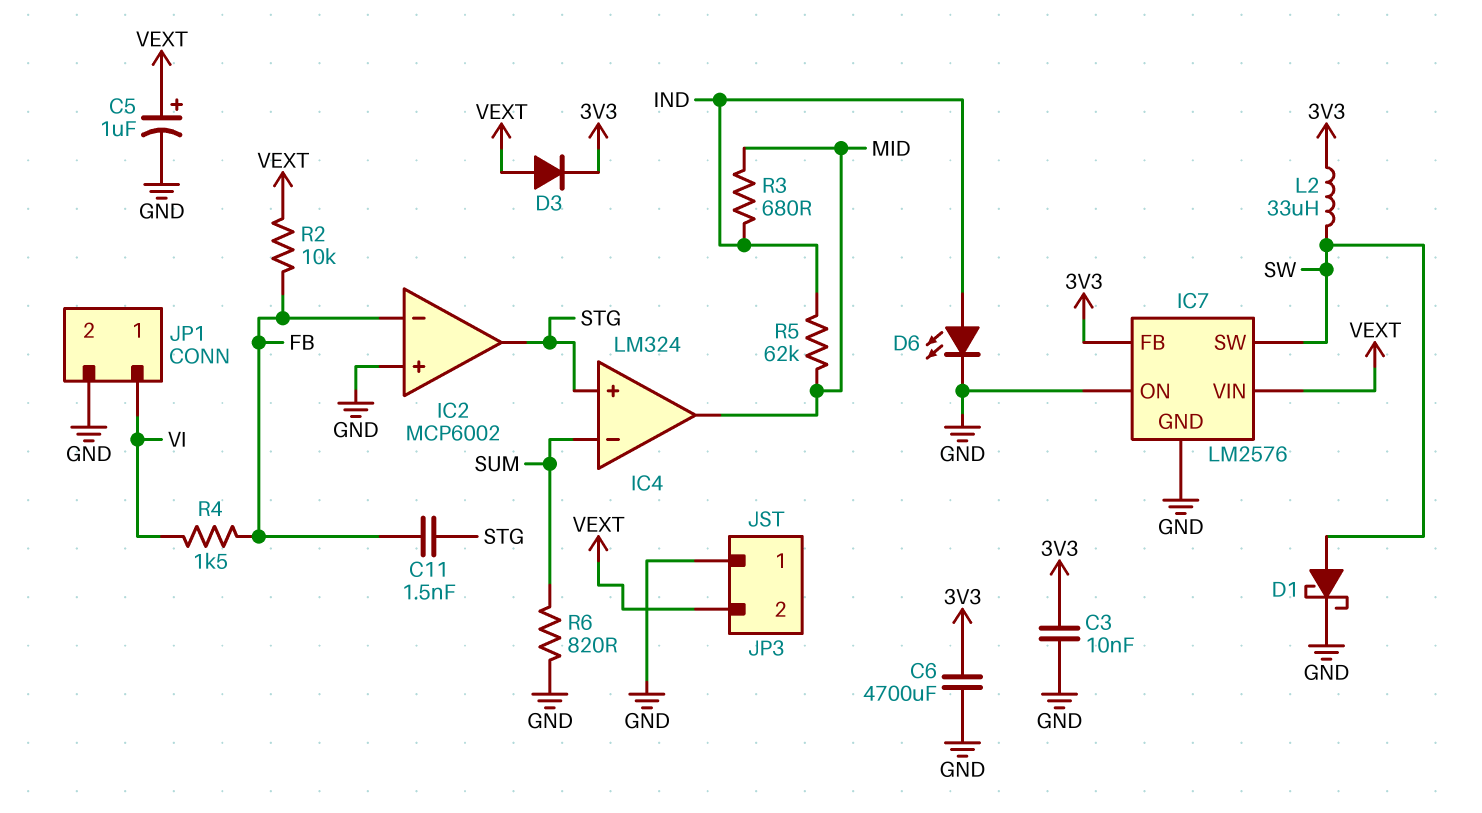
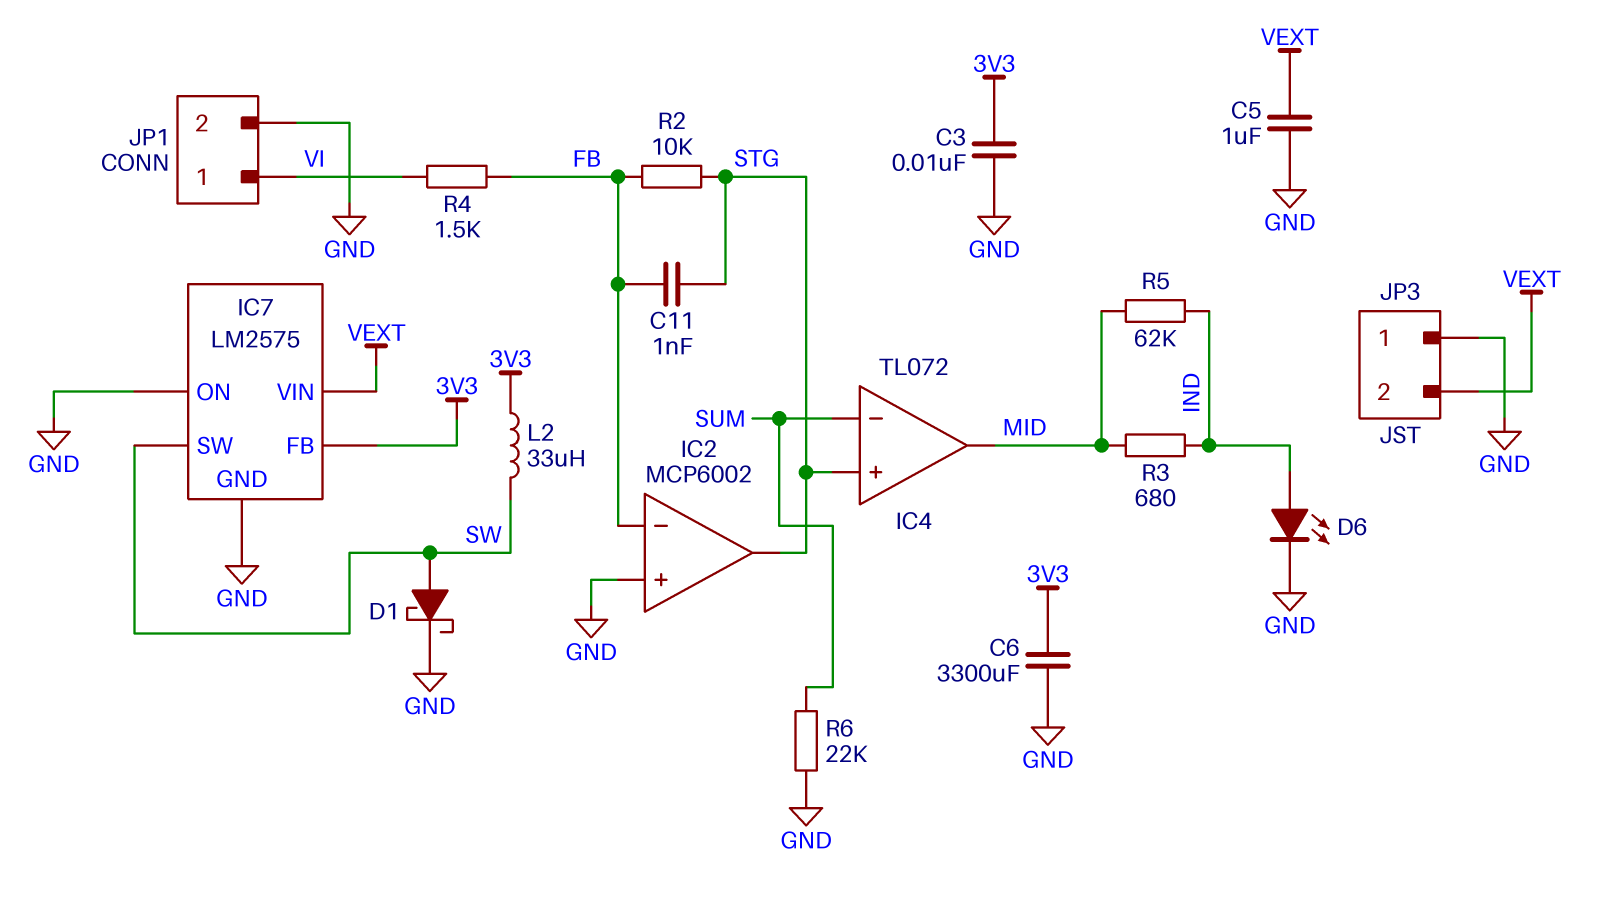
C5: 1uF (plus VEXT, minus GND) -> 1uF (GND, VEXT)
C6: 4700uF (3V3, GND) -> 3300uF (3V3, GND)
C11: 1.5nF (FB, STG) -> 1nF (FB, STG)
D3: diode (A VEXT, K 3V3) -> none
IC4: LM324 -> TL072
IC7: LM2576 -> LM2575
R2: 10k (FB, VEXT) -> 10k (FB, STG)
R6: 820 (GND, SUM) -> 22k (GND, SUM)

